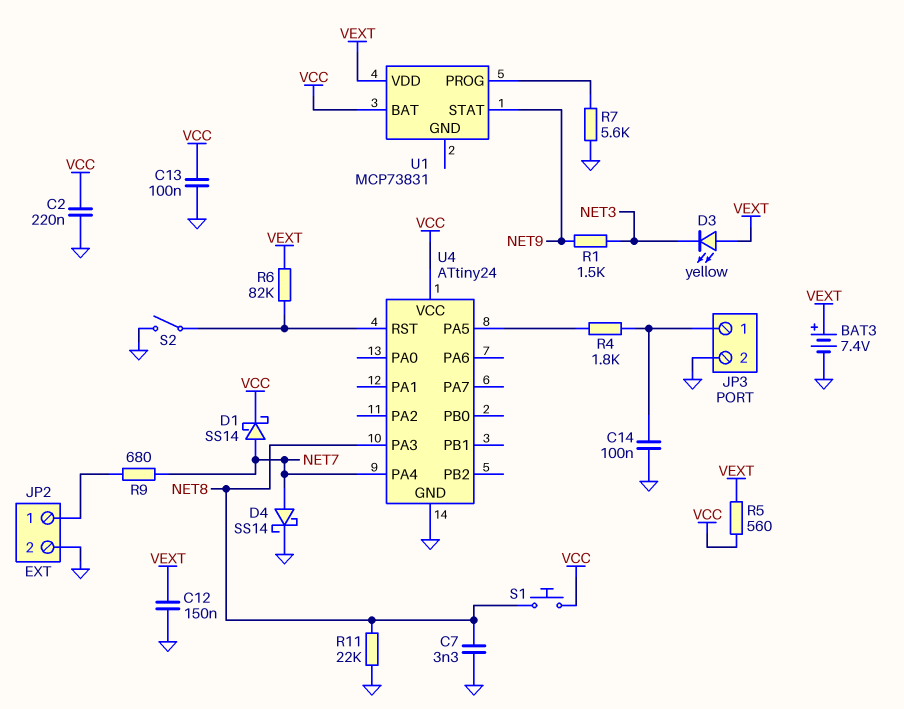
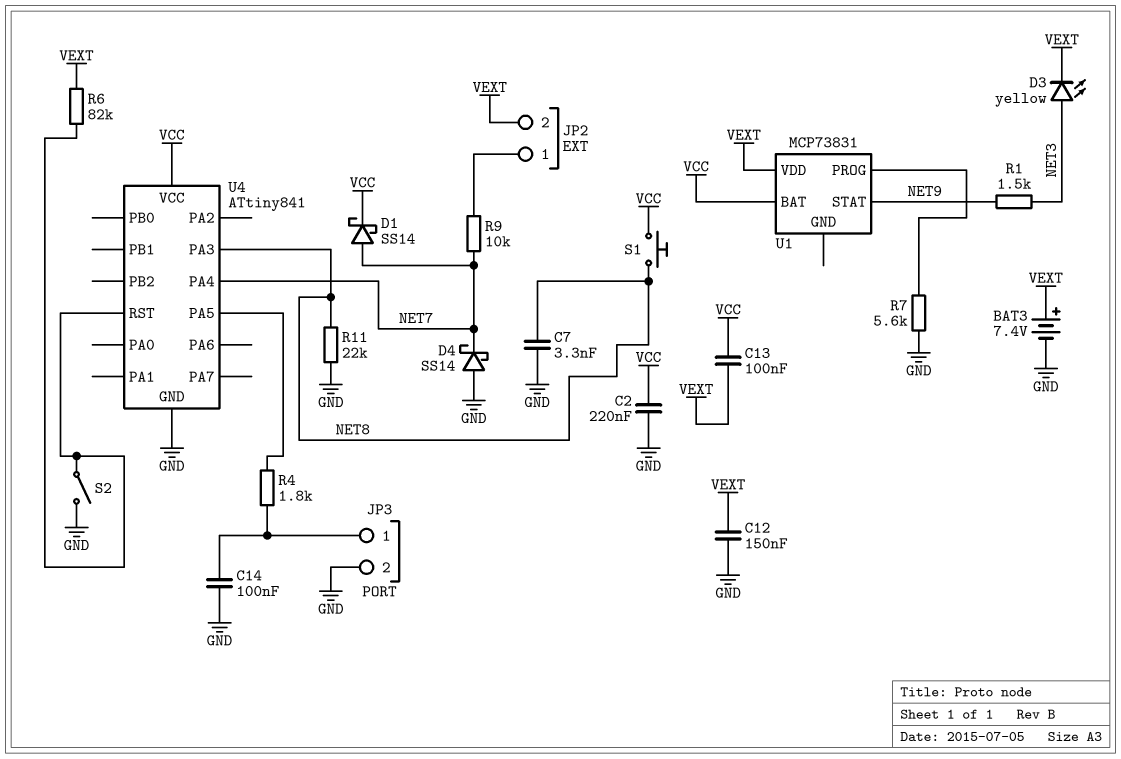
C13: 100nF (GND, VCC) -> 100nF (VCC, VEXT)
D3: LED yellow (A VEXT, K NET3) -> LED yellow (A NET3, K VEXT)
D4: schottky SS14 (A NET7, K GND) -> schottky SS14 (A GND, K NET7)
JP2 pin 2: GND -> VEXT
R5: 560 (VCC, VEXT) -> none
R9: 680 (JP2/1, NET7) -> 10k (JP2/1, NET7)
U4: ATtiny24 -> ATtiny841

